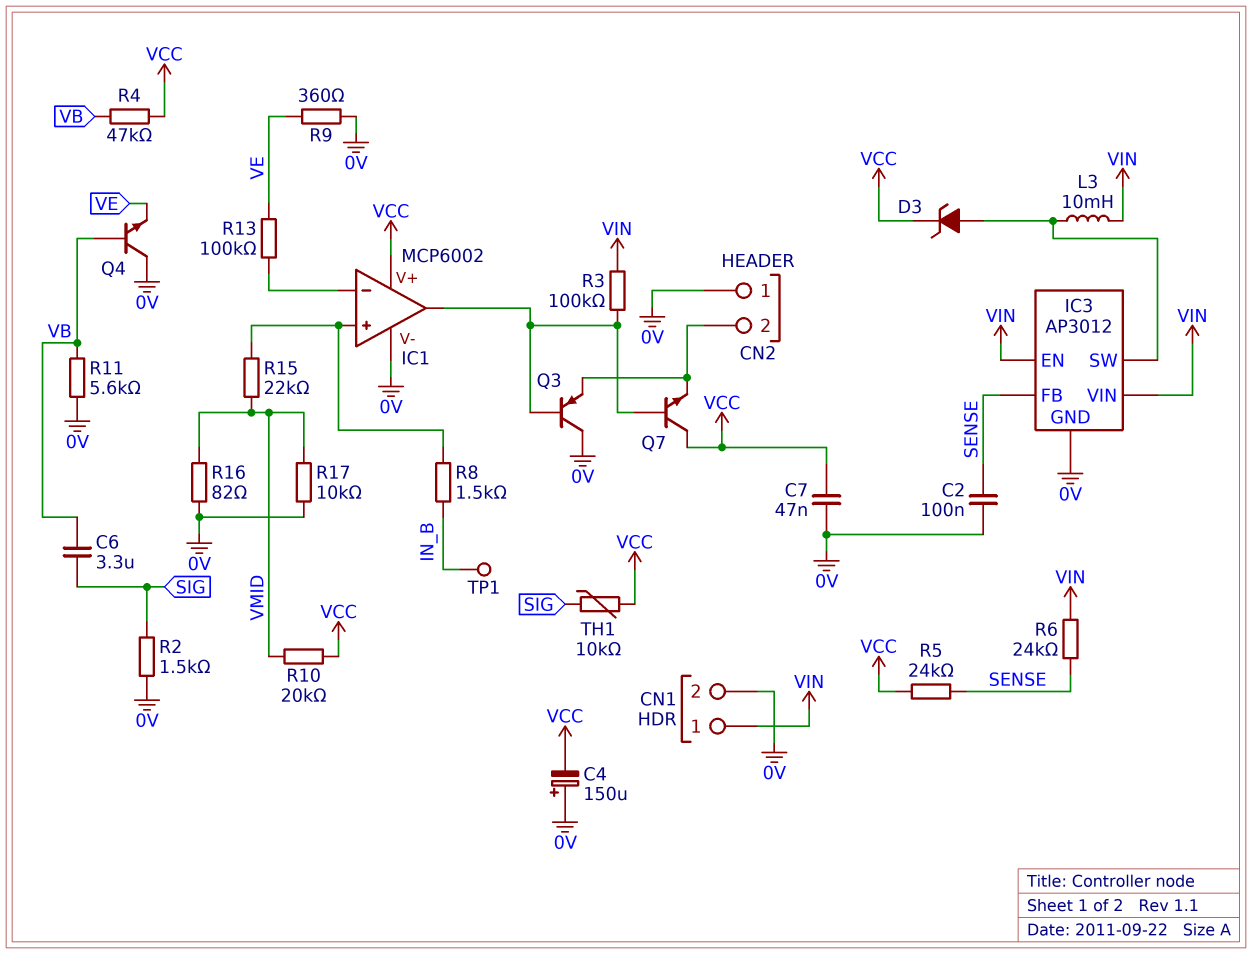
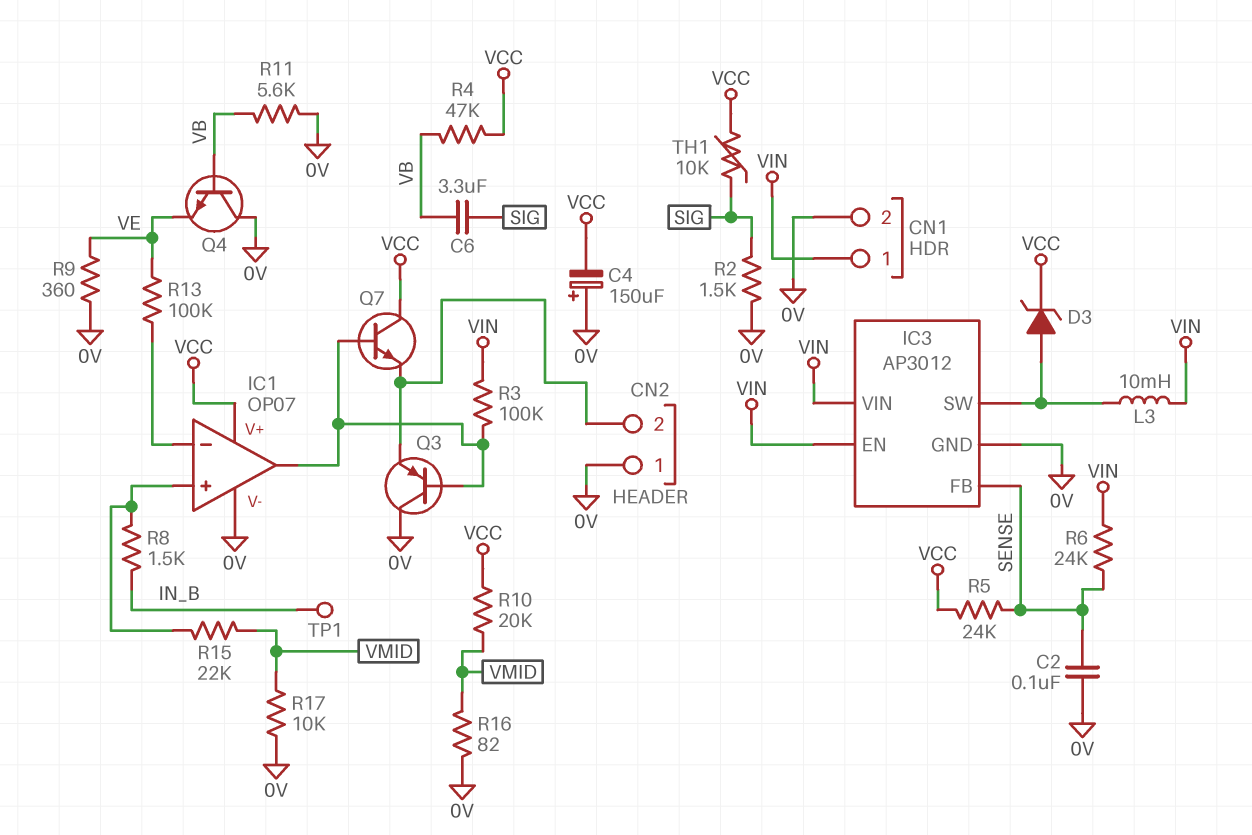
C7: 47nF (0V, VCC) -> none
IC1: MCP6002 -> OP07

